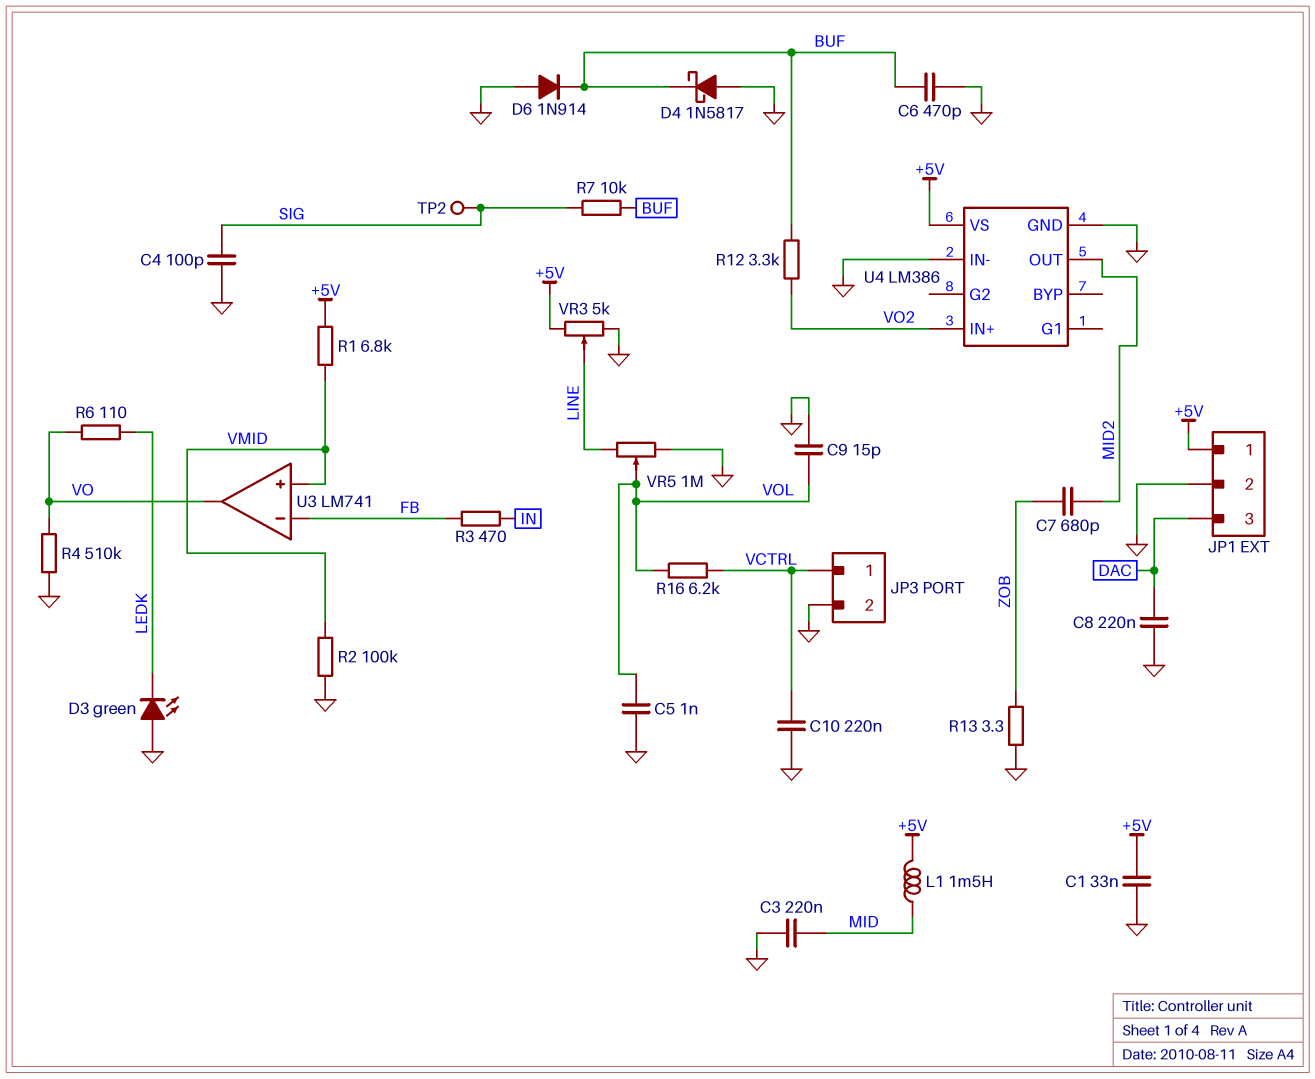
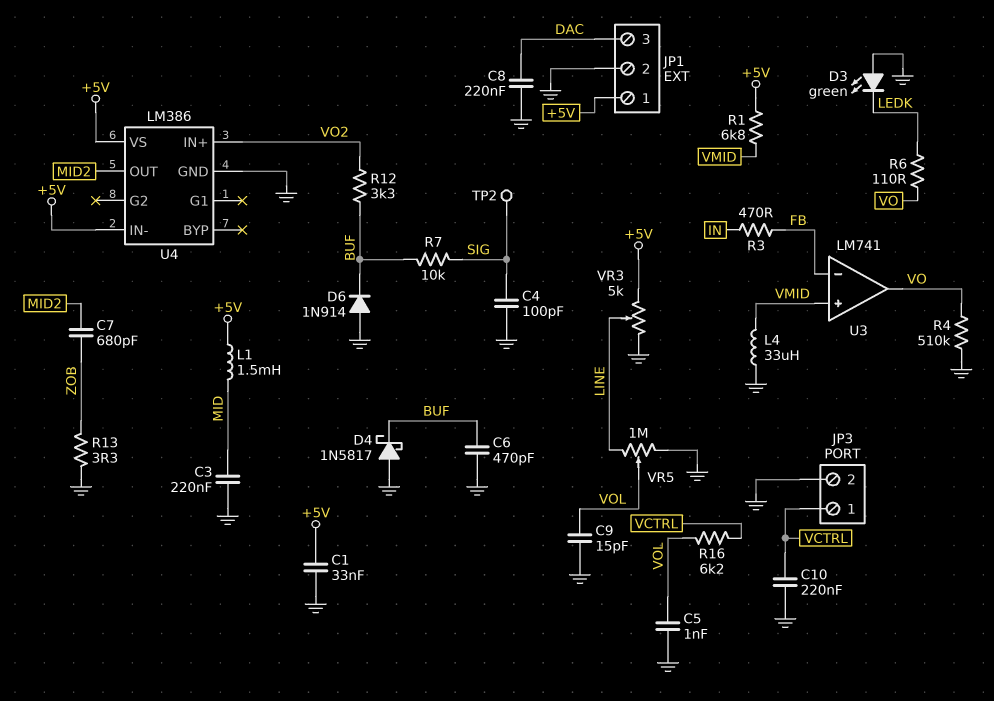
L4: none -> 33uH (GND, VMID)
R2: 100k (GND, VMID) -> none
U4 pin IN-: GND -> +5V

